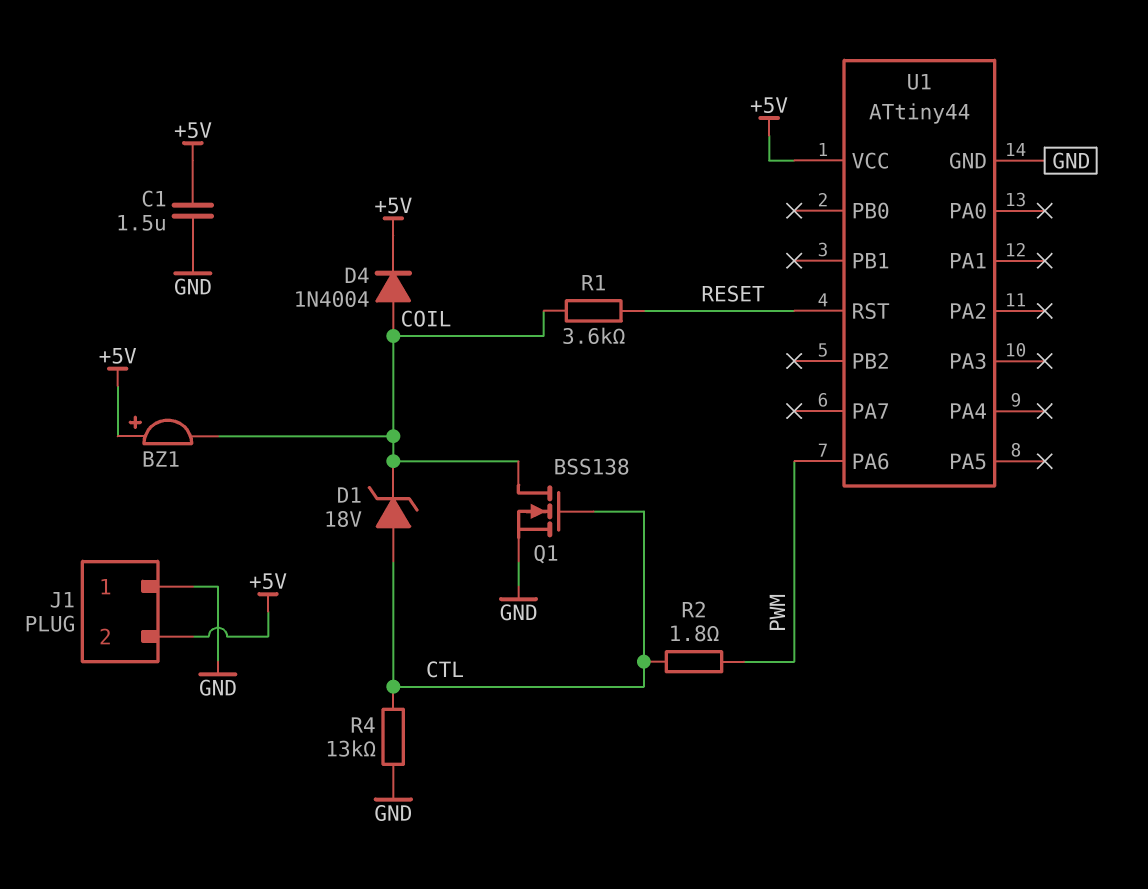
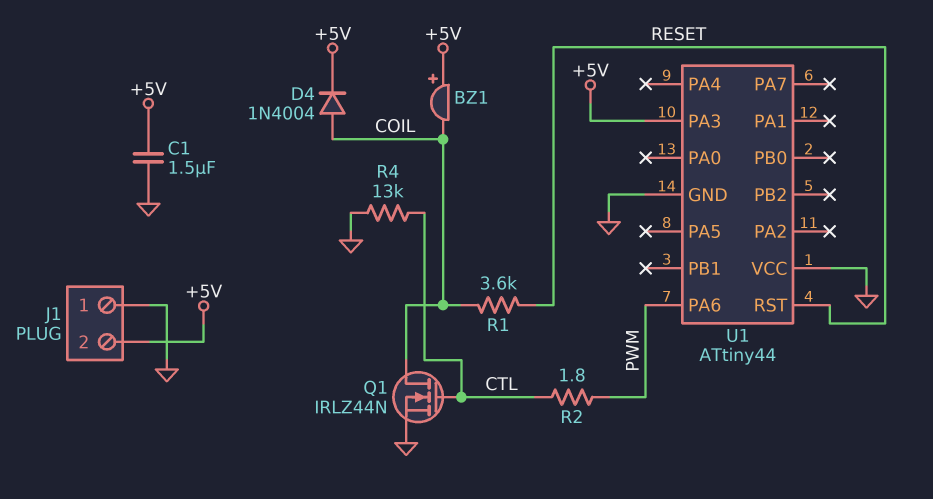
D1: zener 18V (A CTL, K COIL) -> none
Q1: NMOS BSS138 (G CTL, D COIL, S GND) -> NMOS IRLZ44N (G CTL, D COIL, S GND)
U1 pin PA3: none -> +5V
U1 pin VCC: +5V -> GND

